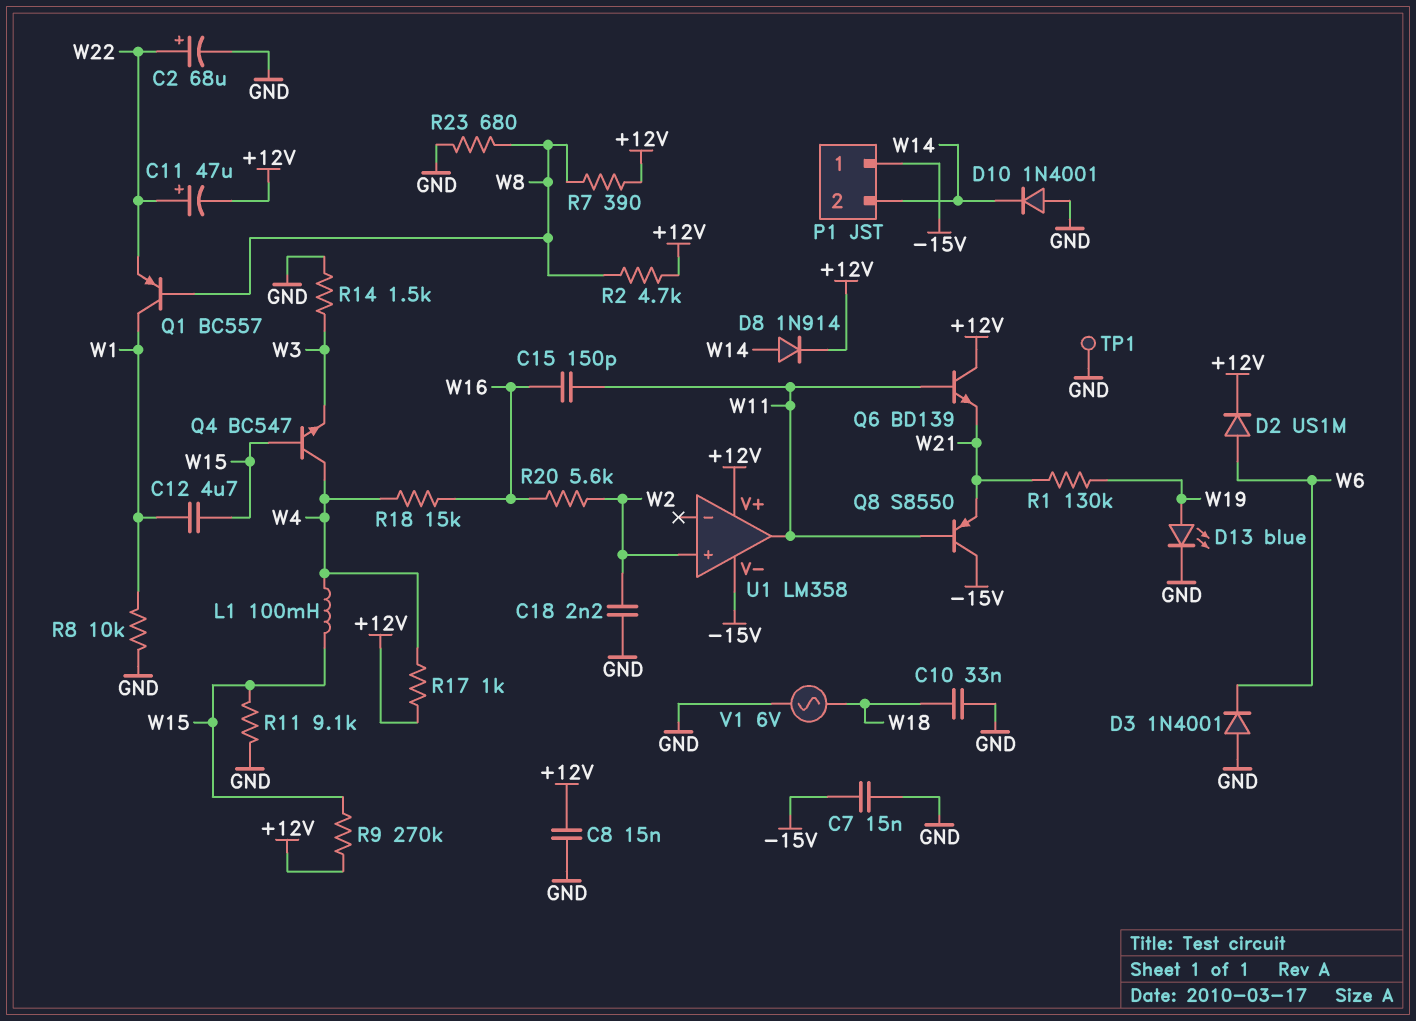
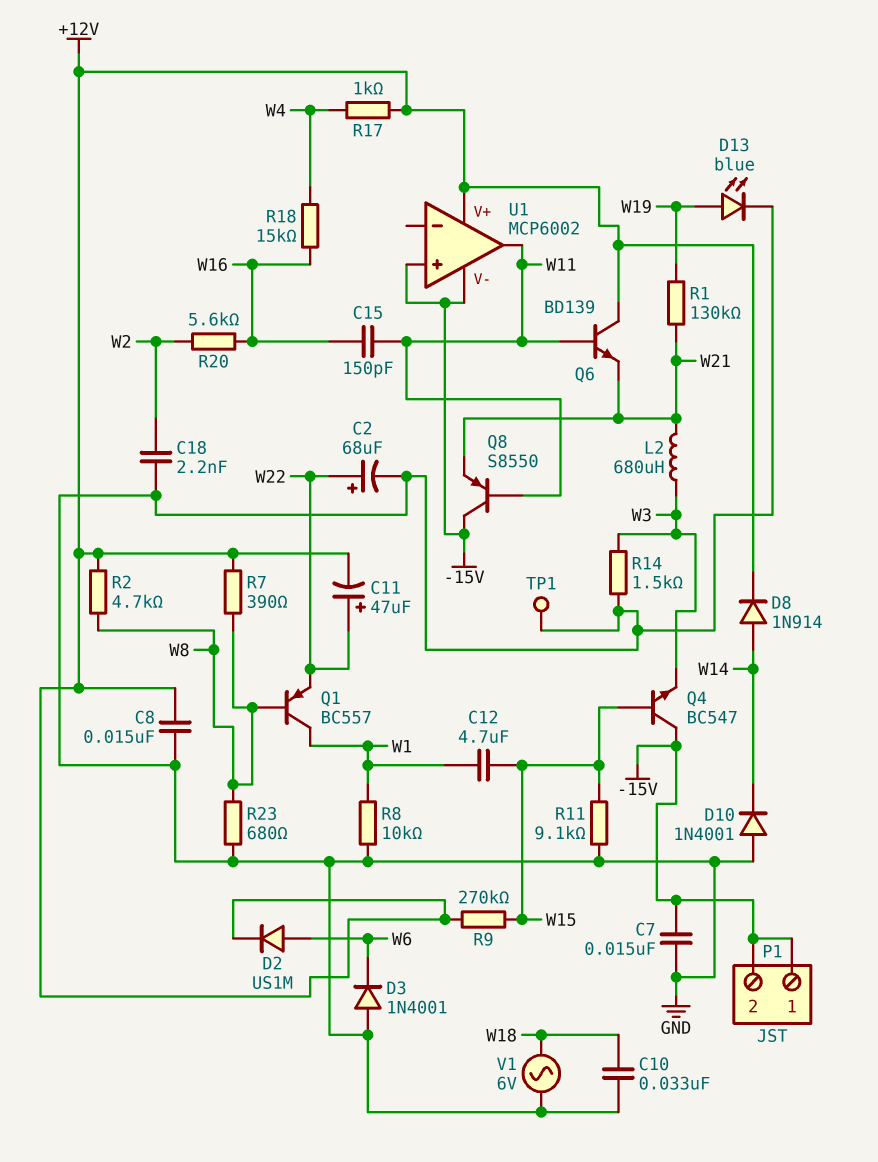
L1: 100mH (W4, W15) -> none
L2: none -> 680uH (W3, W21)
P1 pin 2: W14 -> -15V
Q4: NPN BC547 (B W15, C W4, E W3) -> NPN BC547 (B W15, C -15V, E W3)
U1: LM358 -> MCP6002
U1 pin in+: W2 -> -15V

